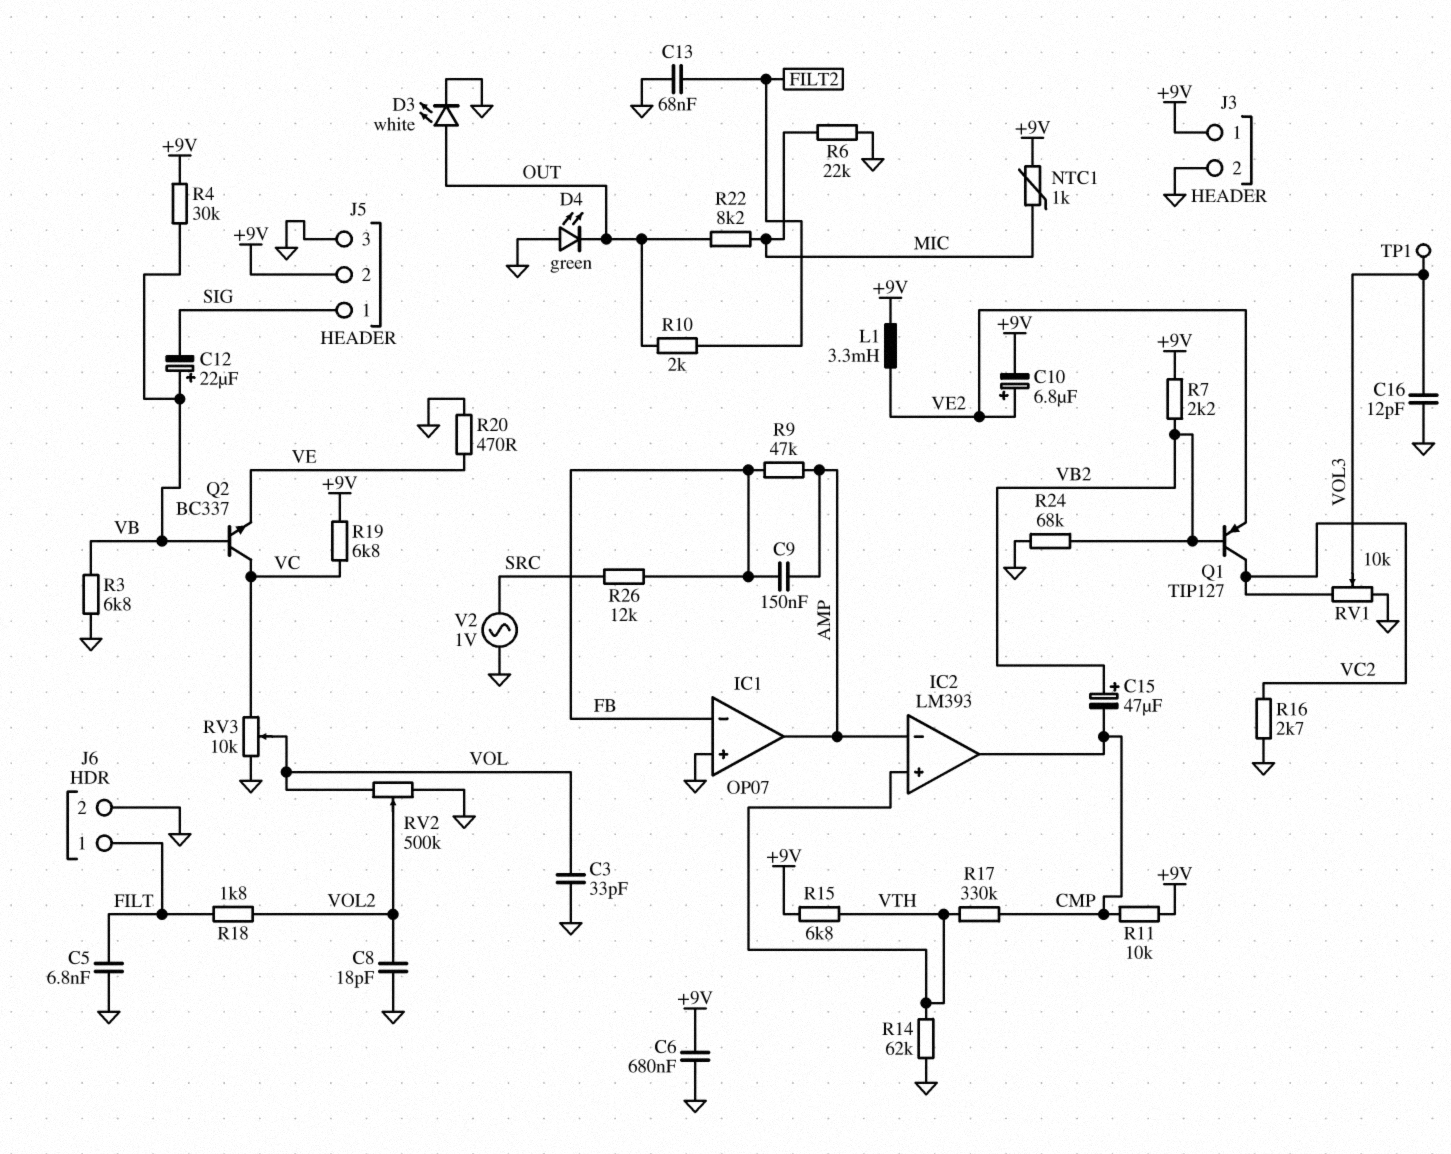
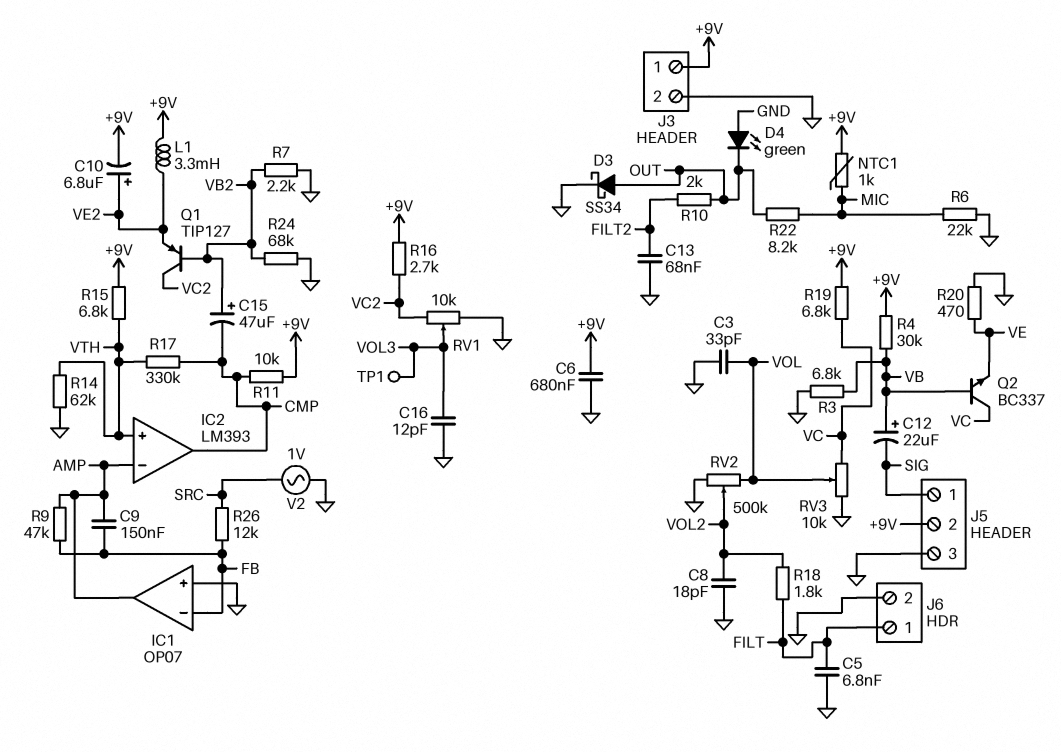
D3: LED white (A OUT, K GND) -> schottky SS34 (A OUT, K GND)
R7: 2.2k (+9V, VB2) -> 2.2k (GND, VB2)
R16: 2.7k (GND, VC2) -> 2.7k (+9V, VC2)

